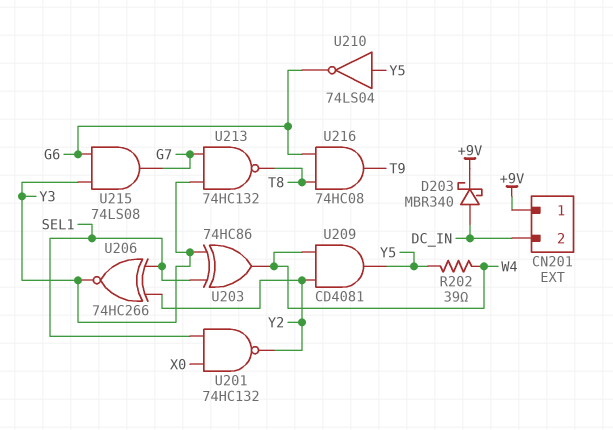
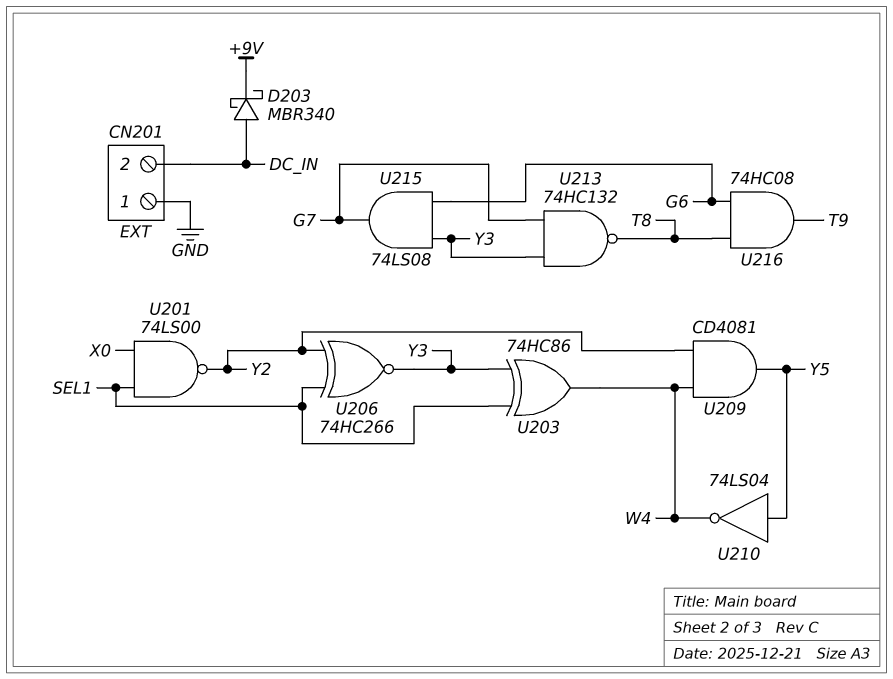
CN201 pin 1: +9V -> GND
R202: 39 (W4, Y5) -> none
U201: NAND 74HC132 (in SEL1, in X0, out Y2) -> NAND 74LS00 (in SEL1, in X0, out Y2)
U210: NOT 74LS04 (in Y5, out G6) -> NOT 74LS04 (in Y5, out W4)

